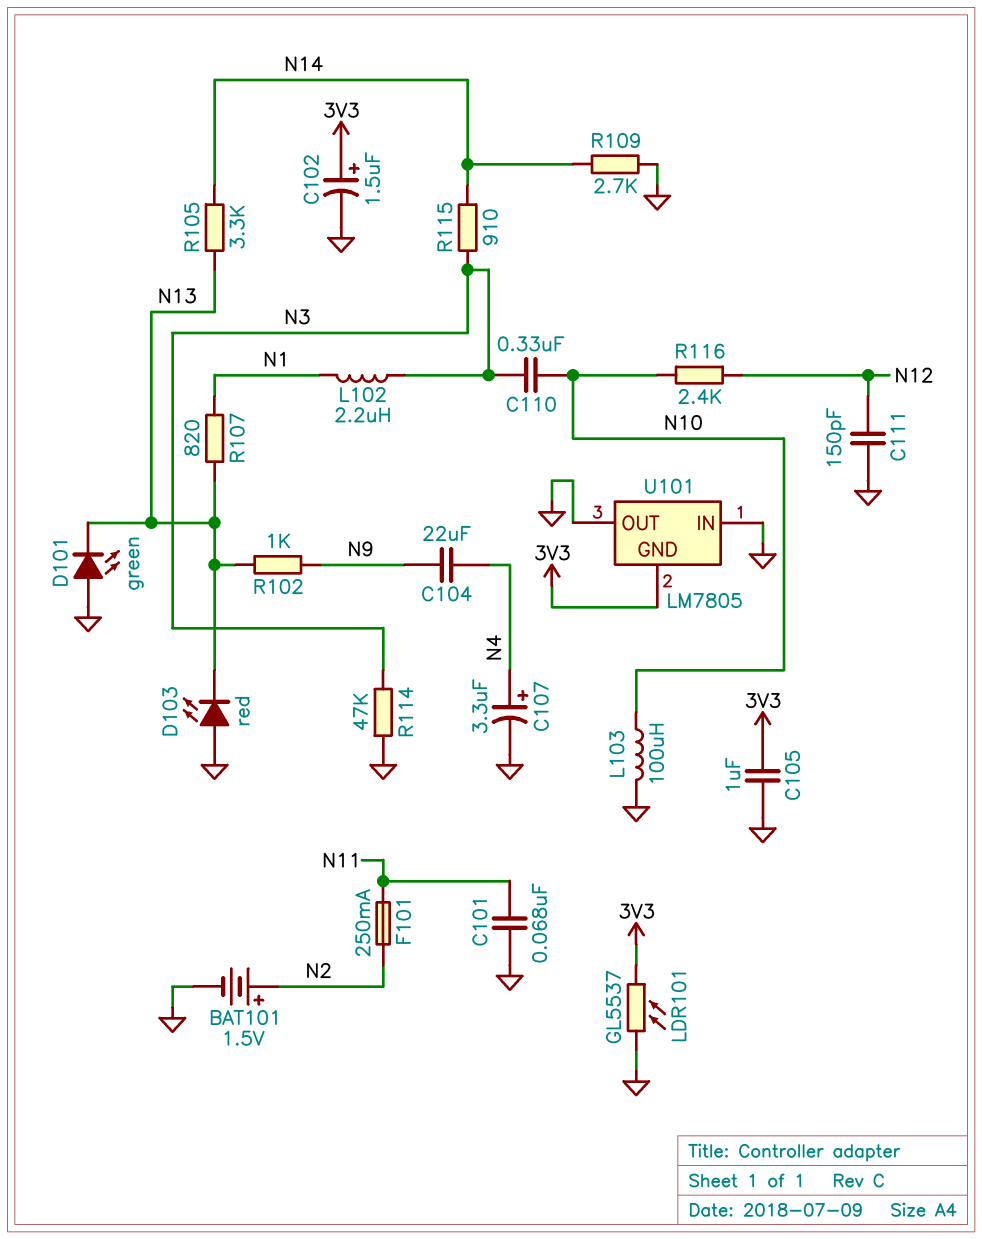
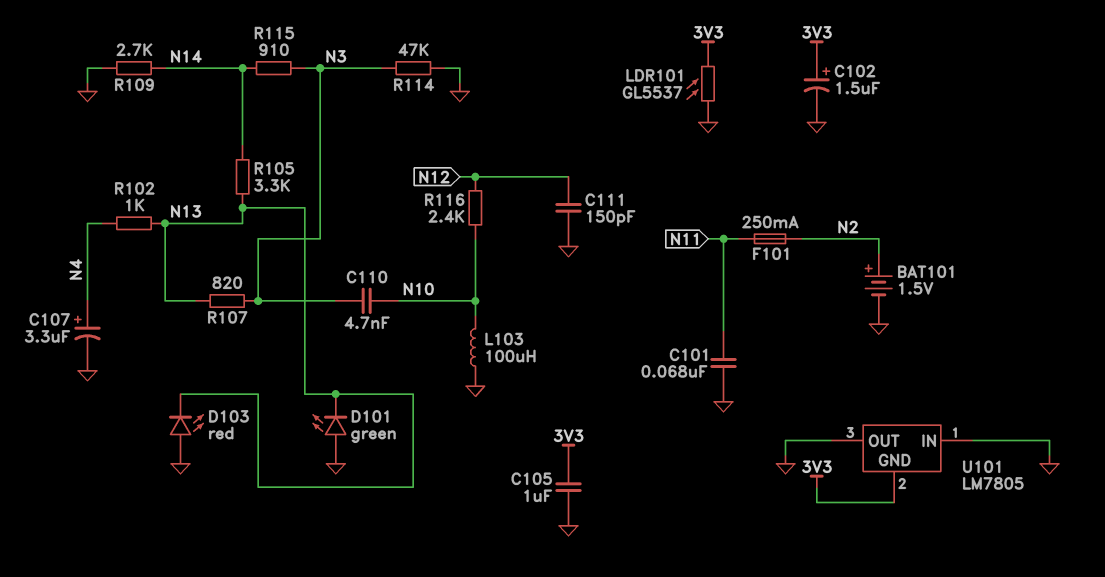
C104: 22uF (N4, N9) -> none
C110: 330nF (N3, N10) -> 4.7nF (N3, N10)
L102: 2.2uH (N1, N3) -> none
R102: 1k (N9, N13) -> 1k (N4, N13)
R107: 820 (N1, N13) -> 820 (N3, N13)

